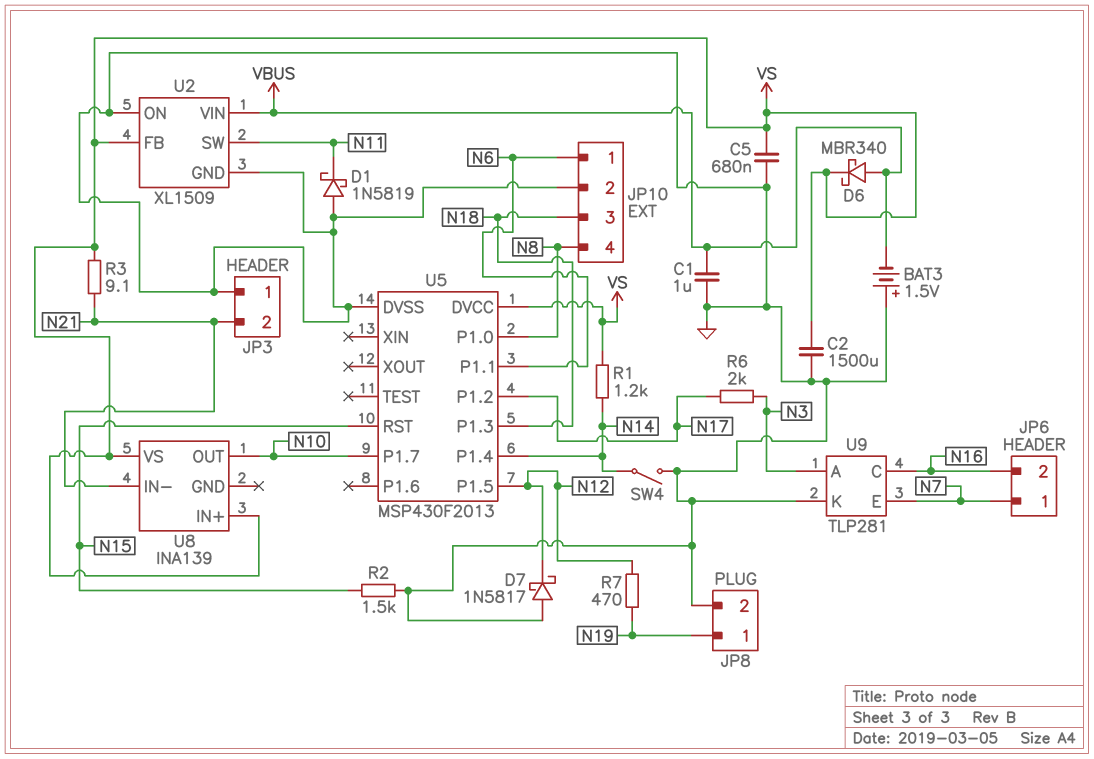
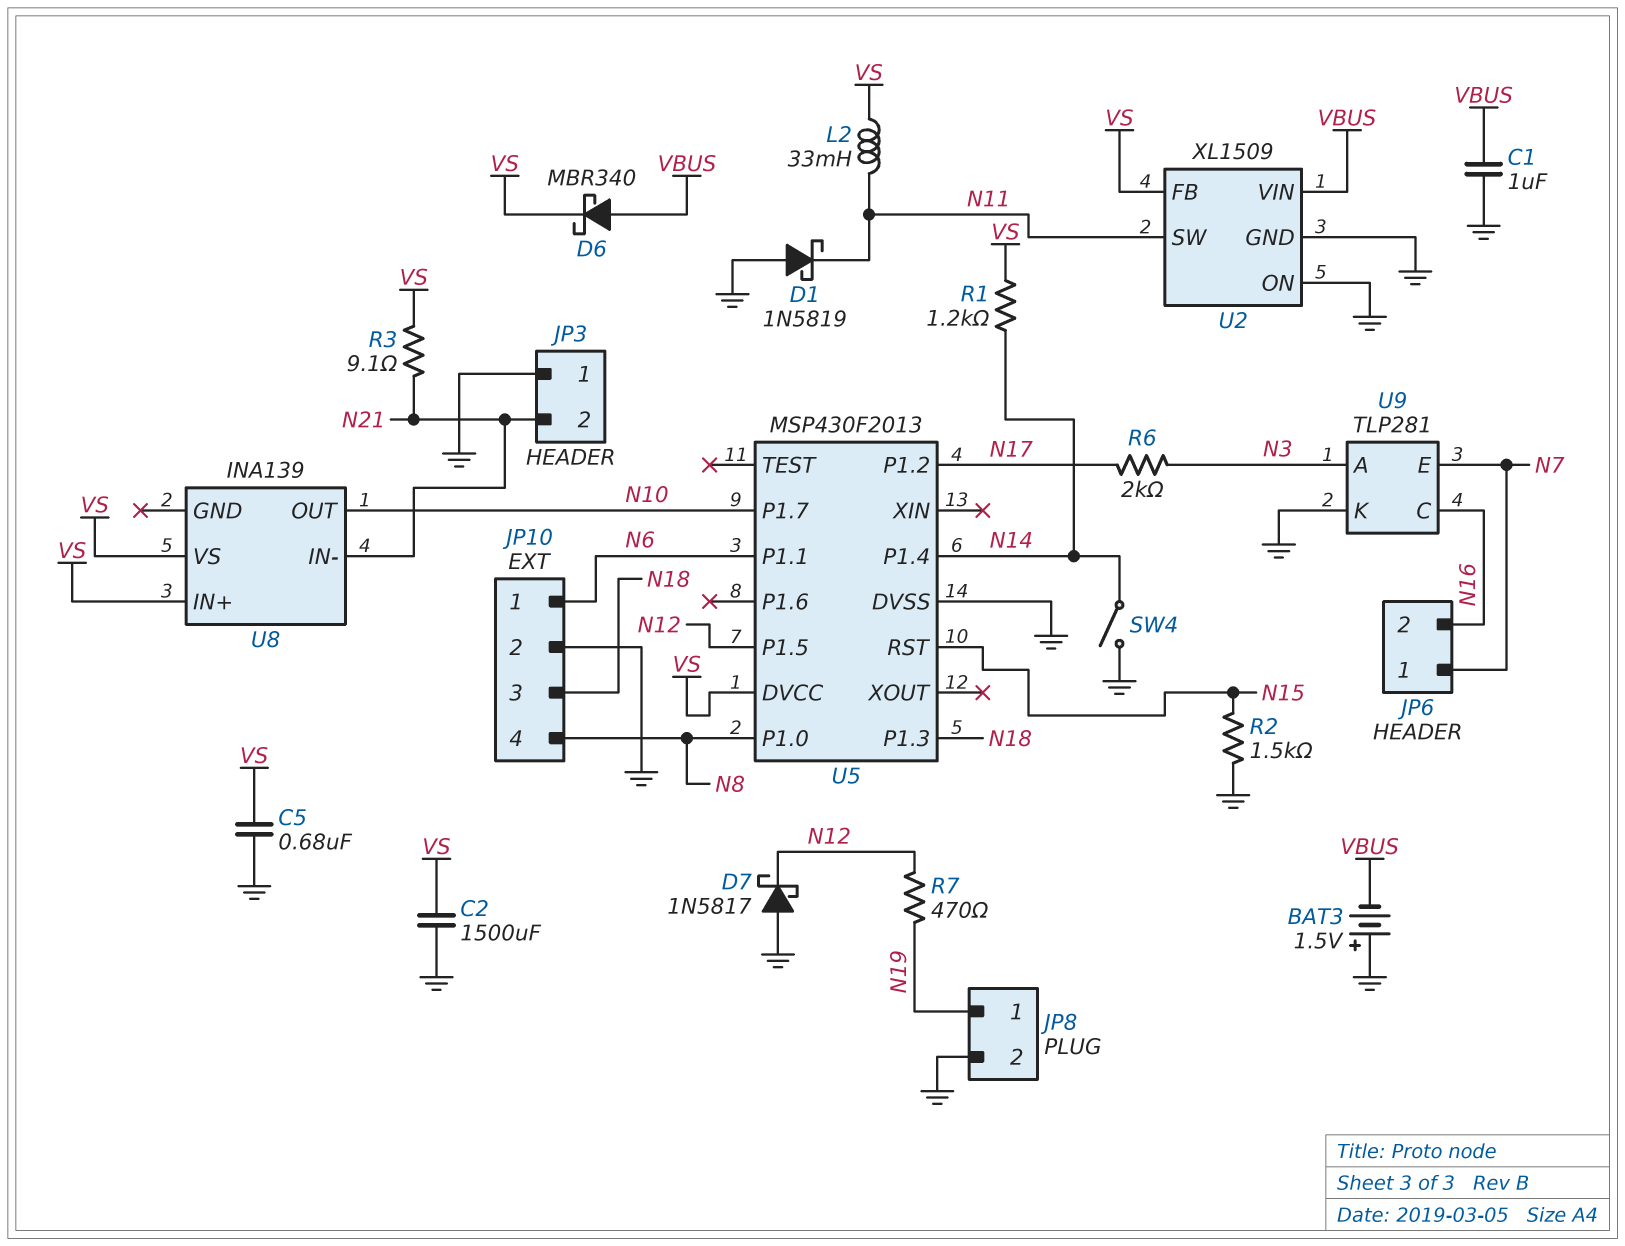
L2: none -> 33mH (N11, VS)

